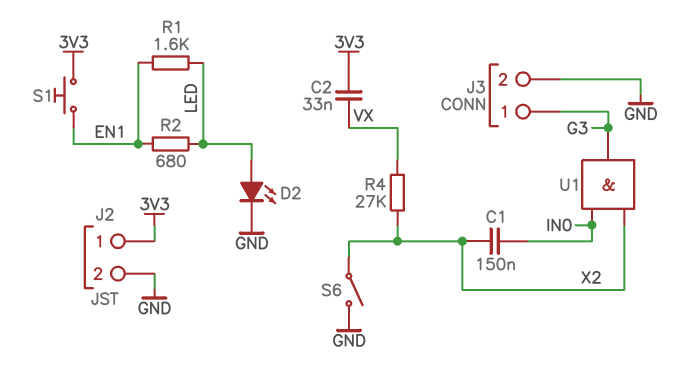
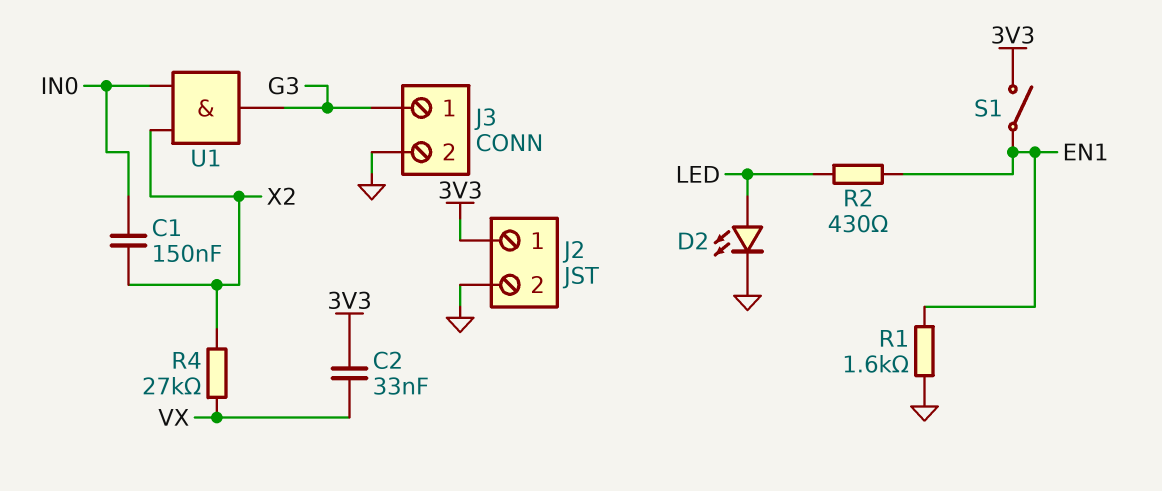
R1: 1.6k (EN1, LED) -> 1.6k (EN1, GND)
R2: 680 (EN1, LED) -> 430 (EN1, LED)
S1: button (3V3, EN1) -> switch (3V3, EN1)
S6: switch (GND, X2) -> none

